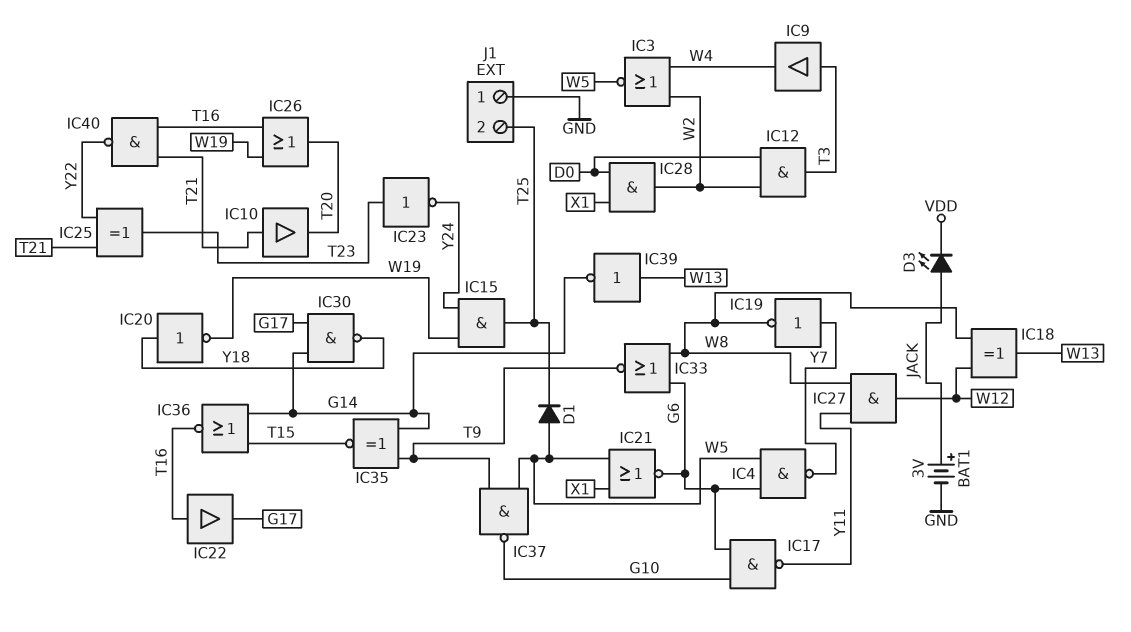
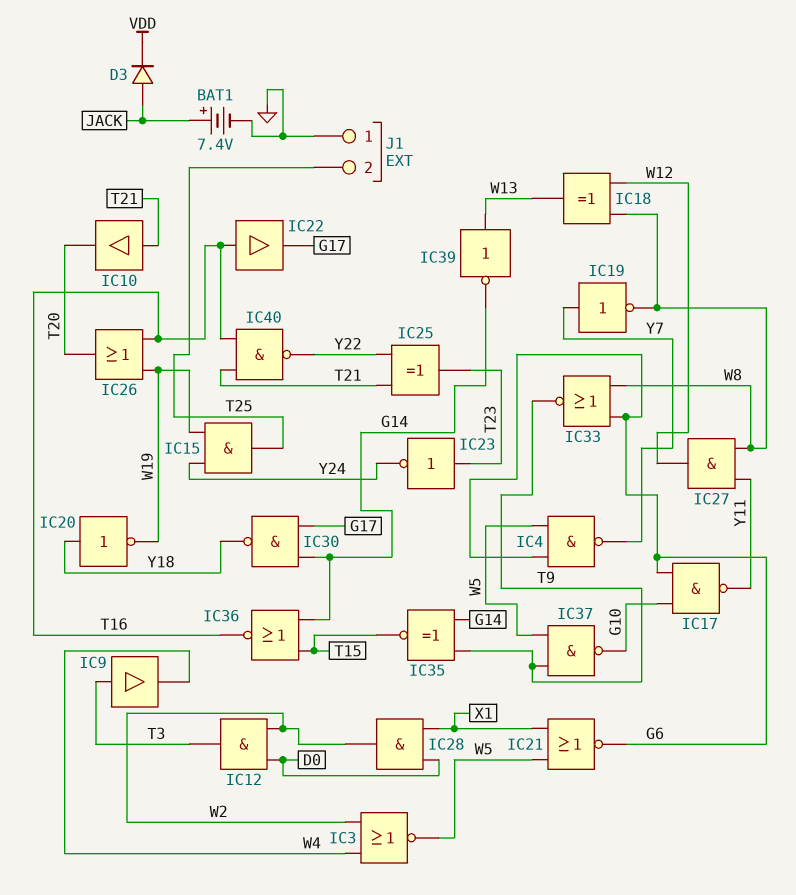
BAT1: 3V (plus JACK, minus GND) -> 7.4V (plus JACK, minus GND)
D1: diode (A W5, K T25) -> none
D3: LED (A JACK, K VDD) -> diode (A JACK, K VDD)

